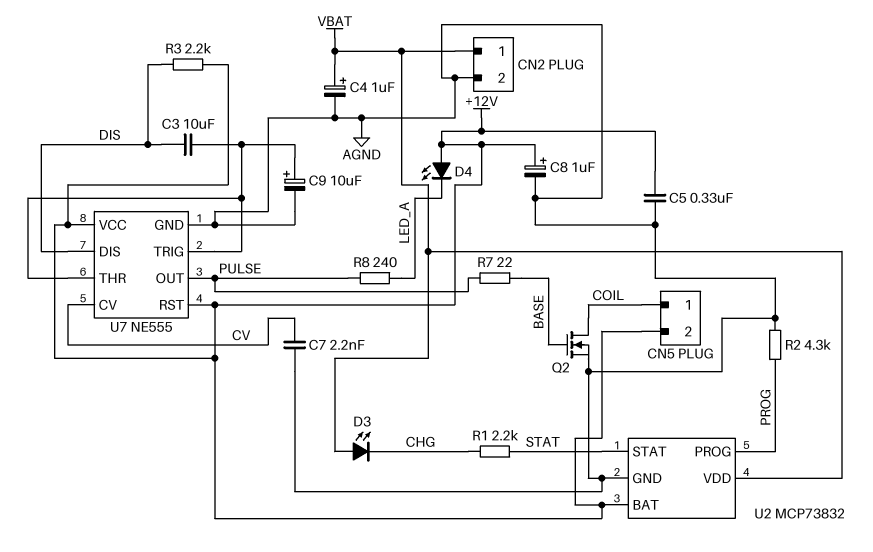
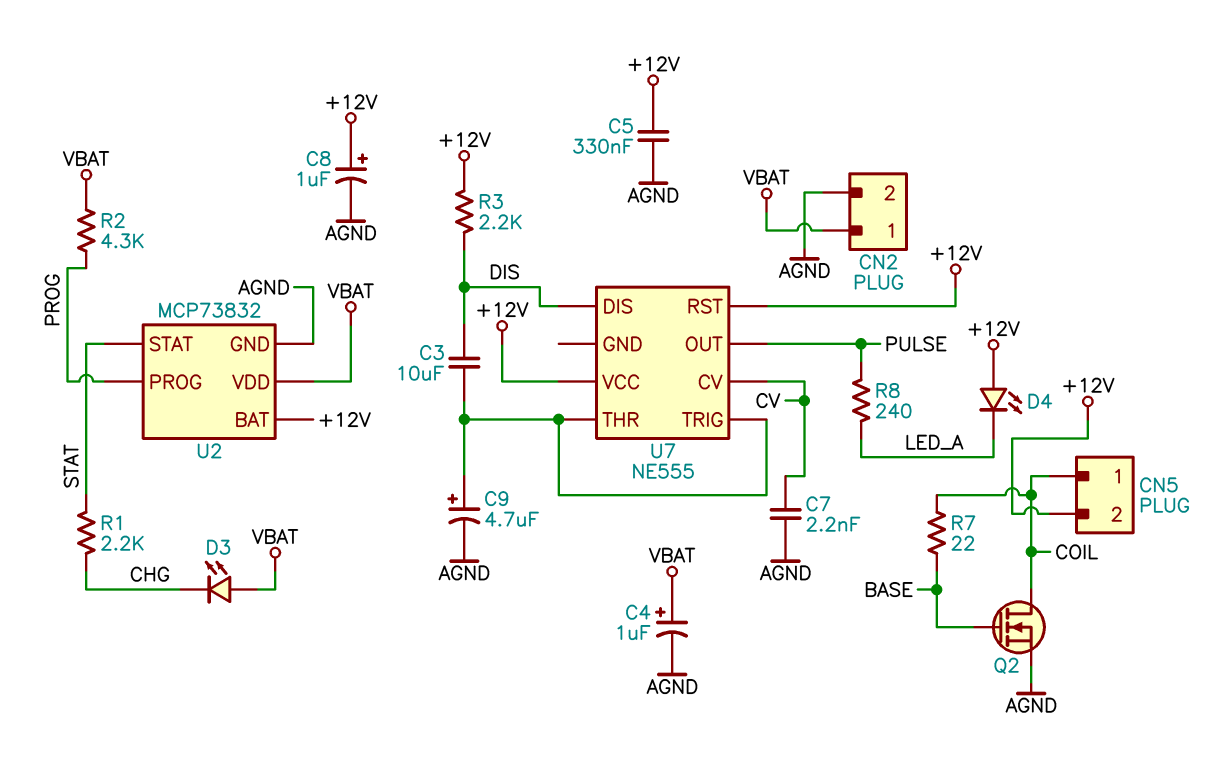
C9: 10uF (plus U7/THR, minus AGND) -> 4.7uF (plus U7/THR, minus AGND)
R2: 4.3k (AGND, PROG) -> 4.3k (PROG, VBAT)
R7: 22 (BASE, PULSE) -> 22 (BASE, COIL)
U7 pin GND: AGND -> none

